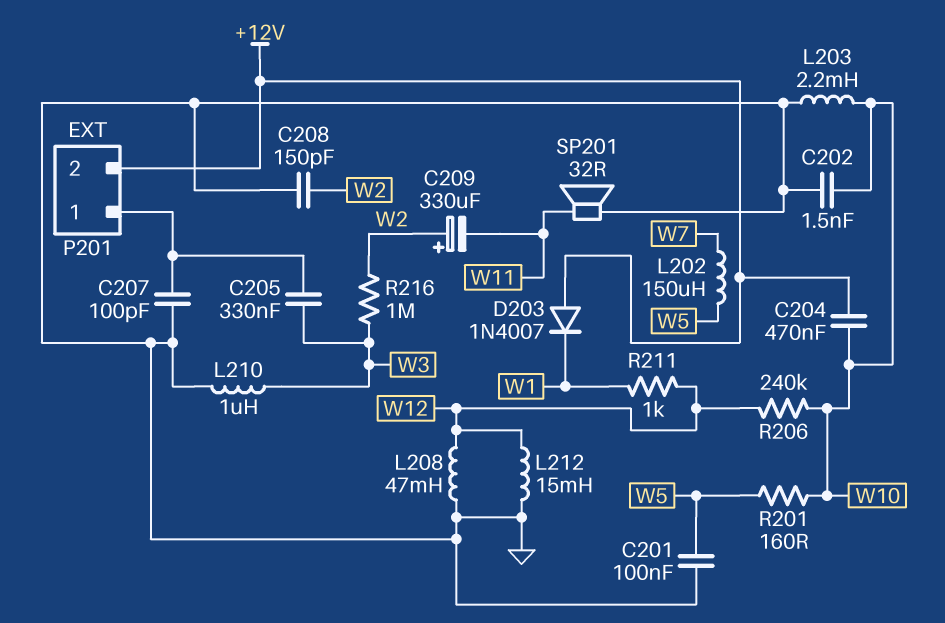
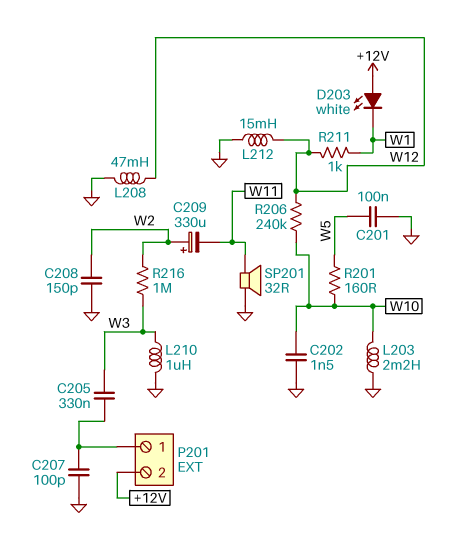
C204: 470nF (+12V, W10) -> none
D203: diode 1N4007 (A +12V, K W1) -> LED white (A +12V, K W1)
L202: 150uH (W5, W7) -> none

